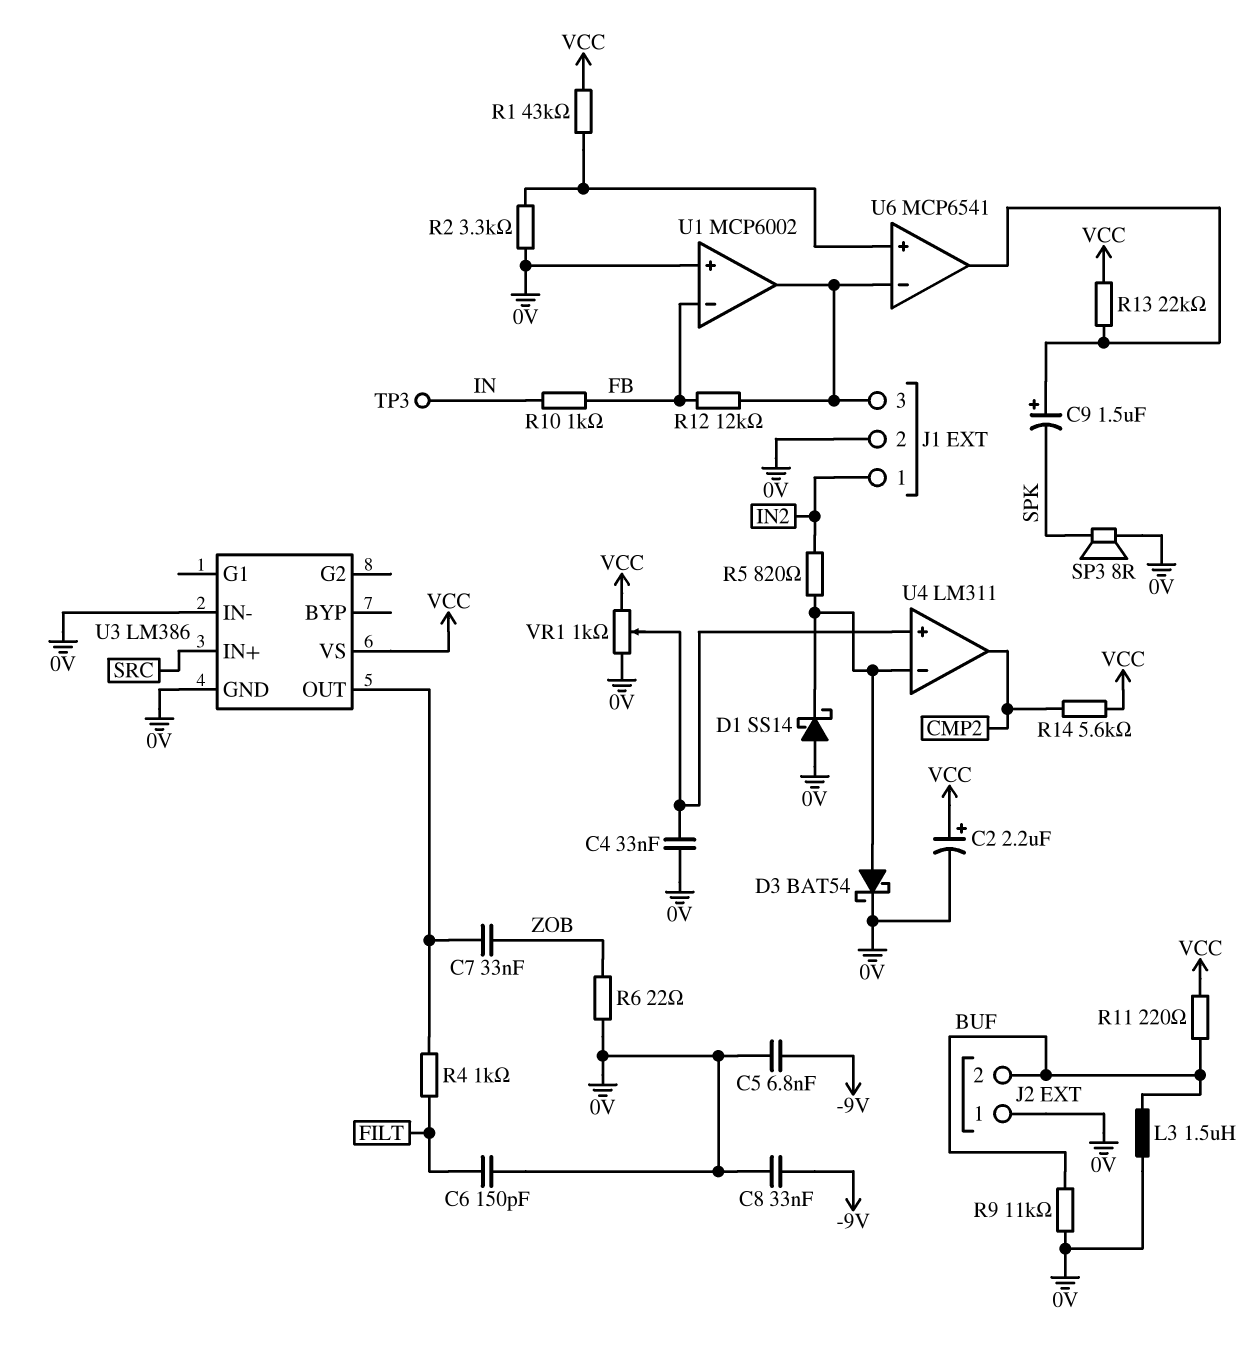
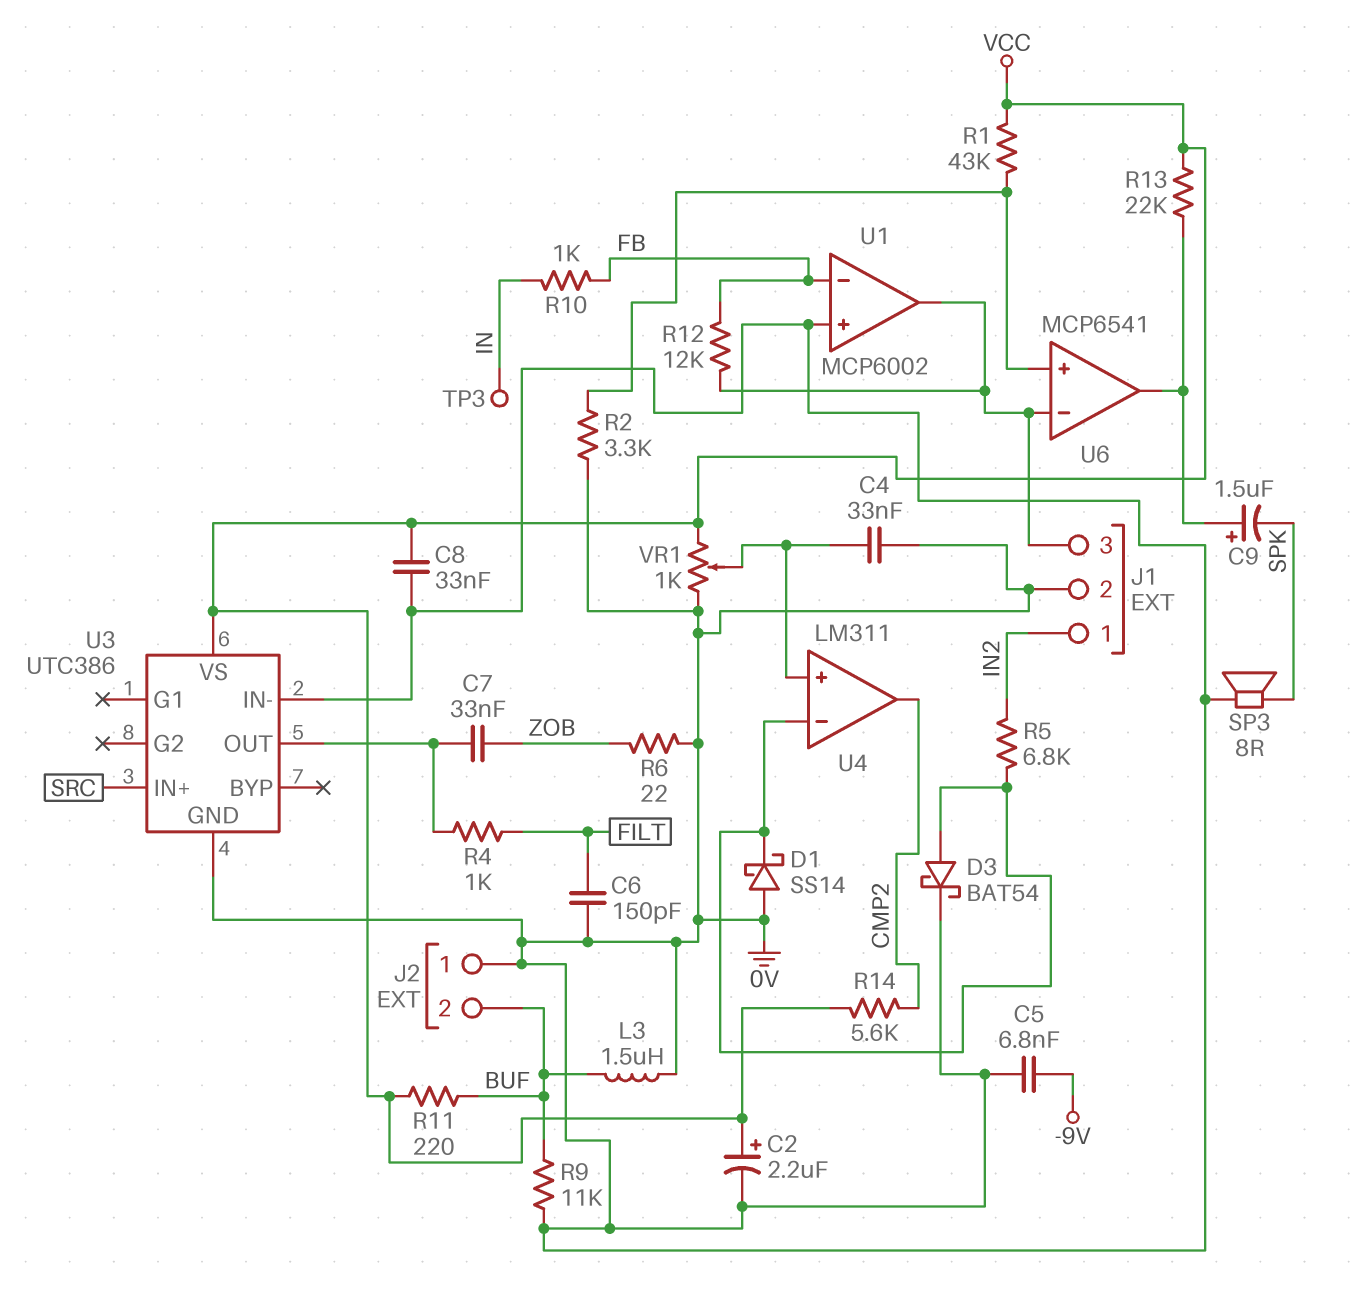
C8: 33nF (-9V, 0V) -> 33nF (0V, VCC)
R5: 820 (IN2, U4/in-) -> 6.8k (IN2, U4/in-)
U3: LM386 -> UTC386

